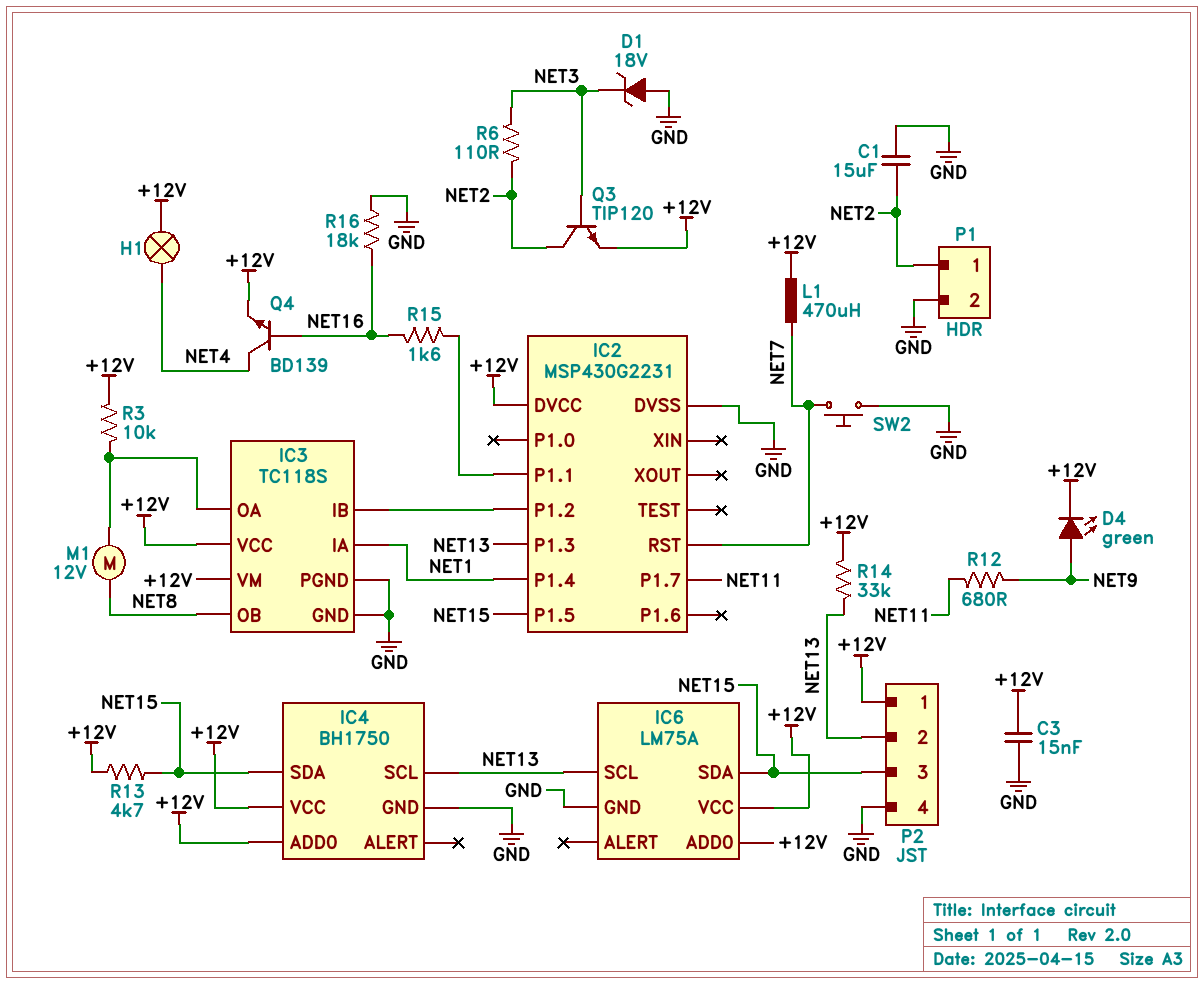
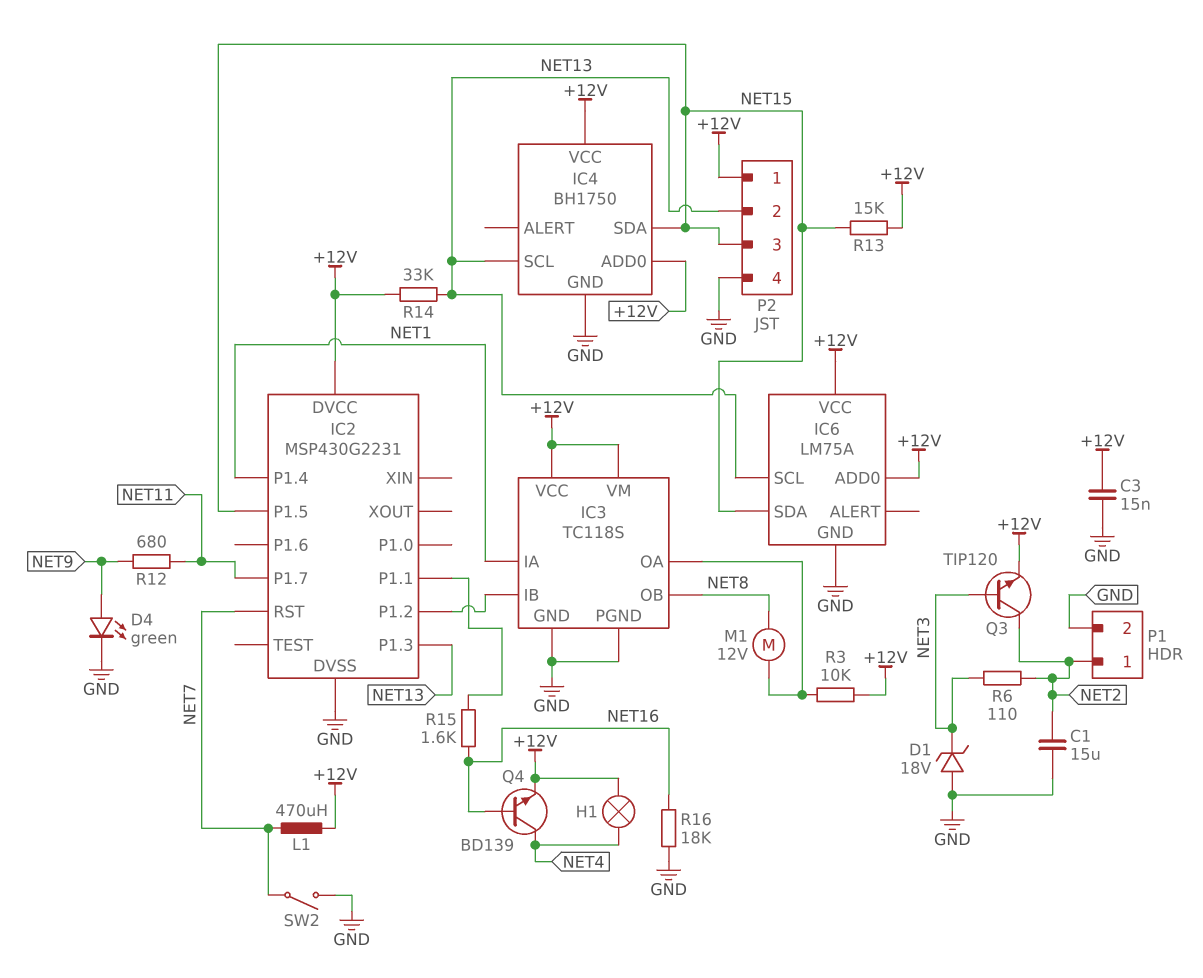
D4: LED green (A NET9, K +12V) -> LED green (A NET9, K GND)
R13: 4.7k (+12V, NET15) -> 15k (+12V, NET15)
SW2: button (GND, NET7) -> switch (GND, NET7)

